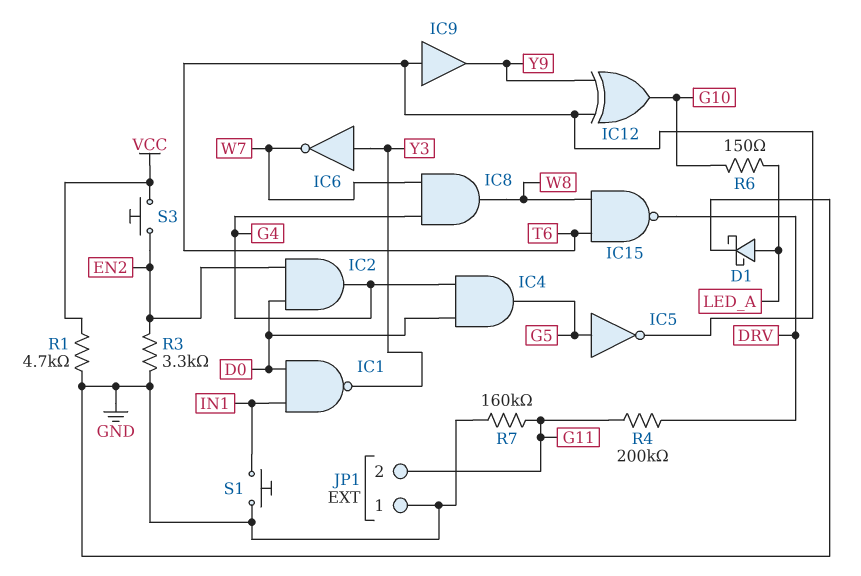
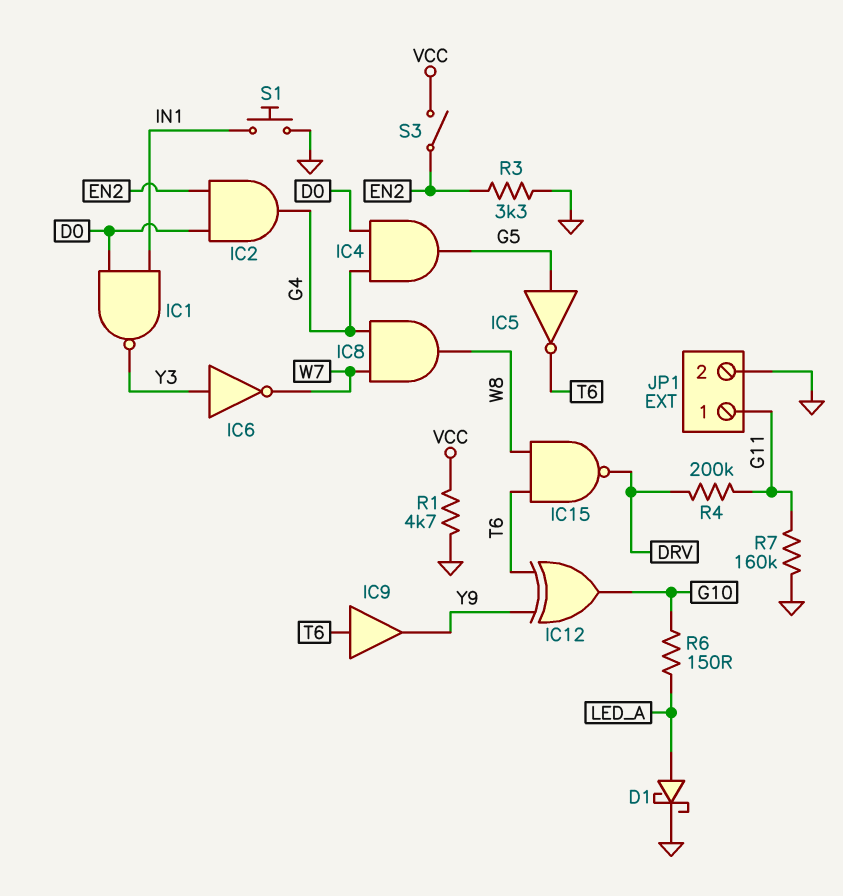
JP1 pin 1: GND -> G11
JP1 pin 2: G11 -> GND
S3: button (EN2, VCC) -> switch (EN2, VCC)

